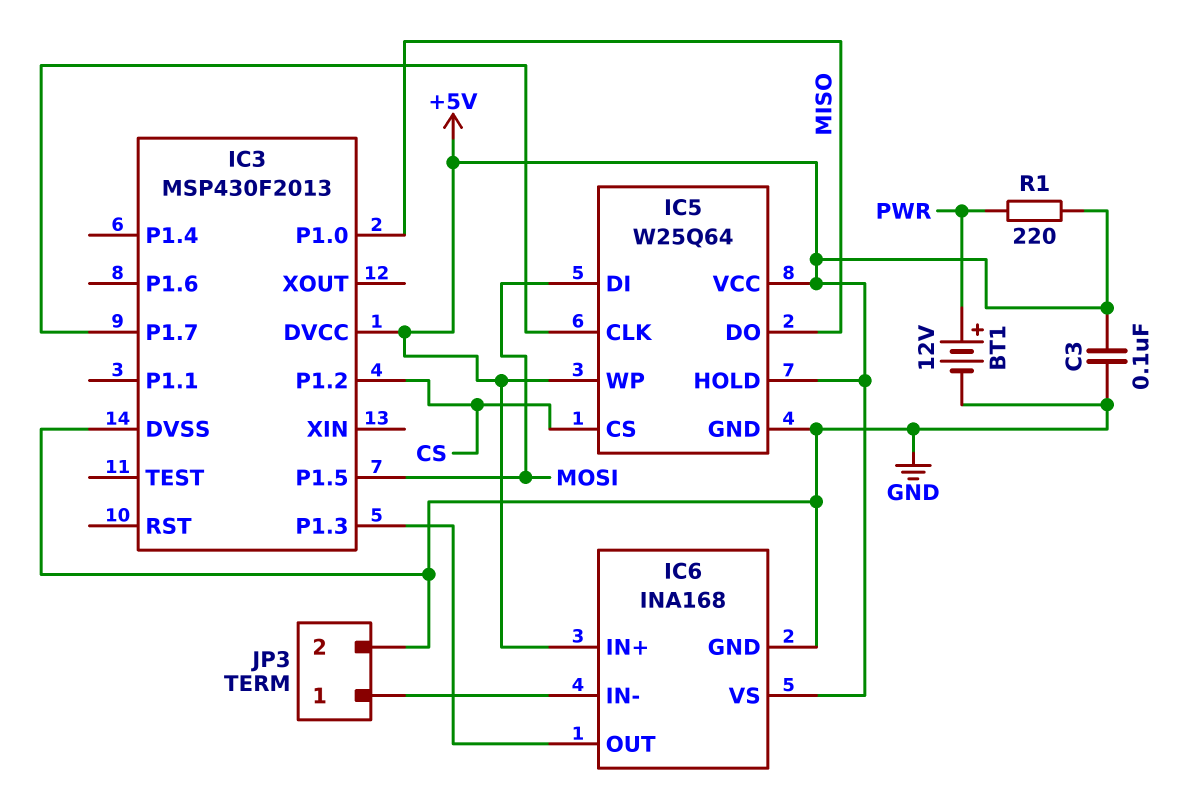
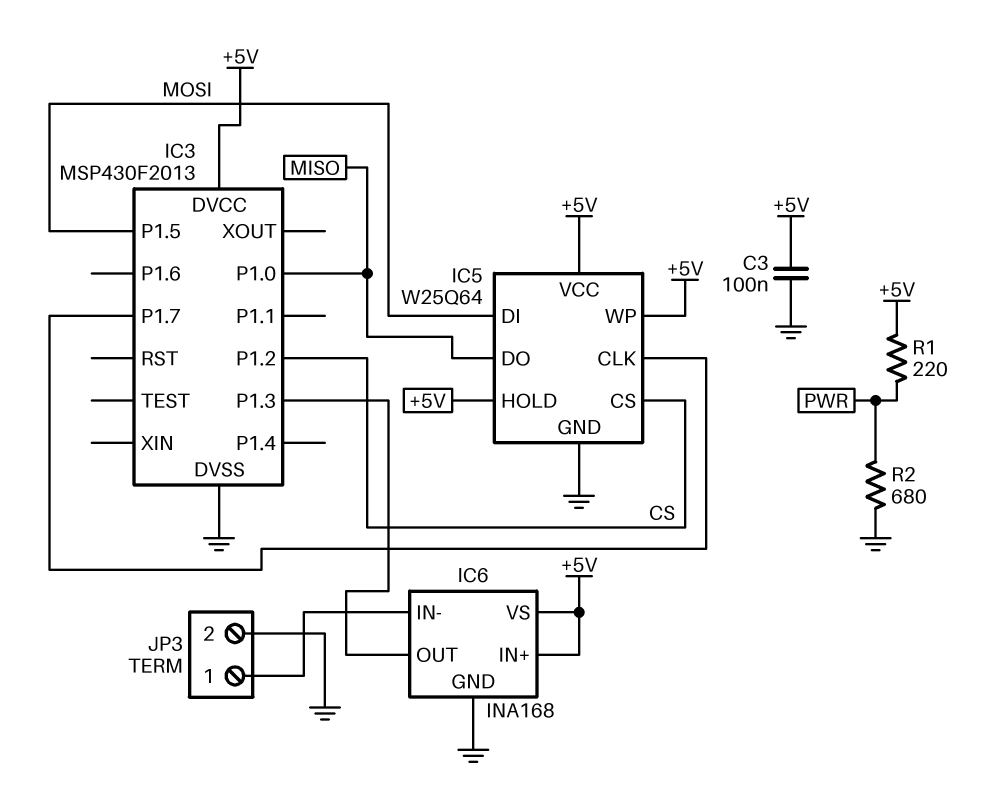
BT1: 12V (plus PWR, minus GND) -> none
R2: none -> 680 (GND, PWR)

